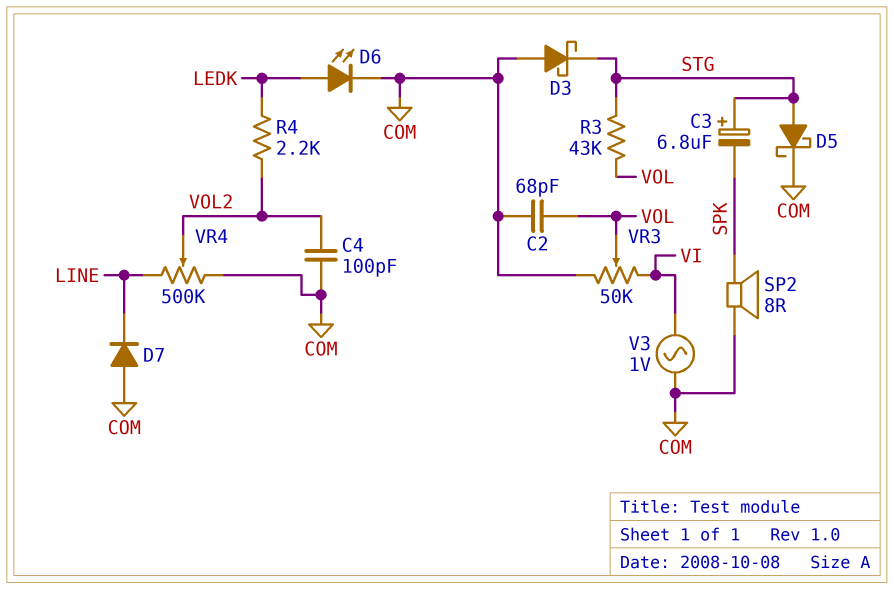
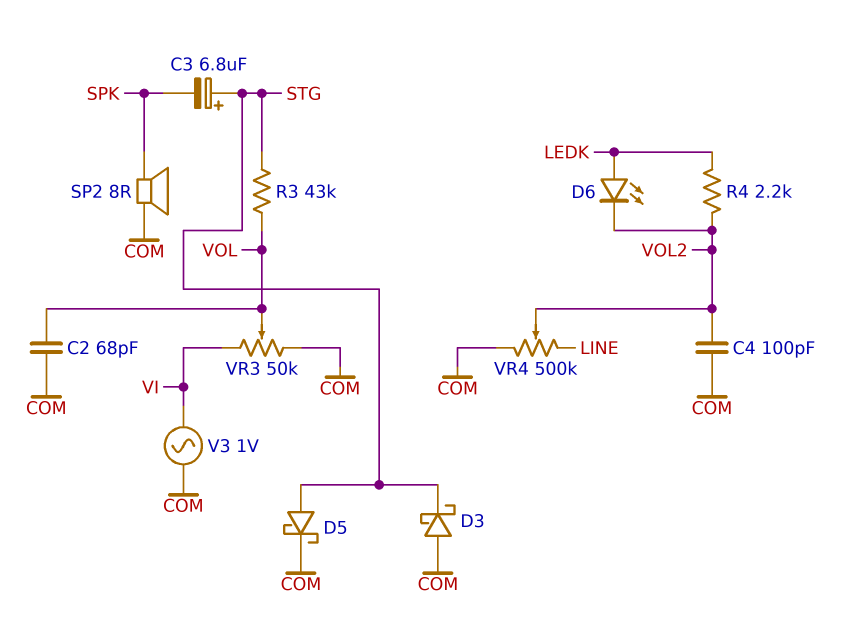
D6: LED (A LEDK, K COM) -> LED (A LEDK, K VOL2)
D7: diode (A COM, K LINE) -> none

